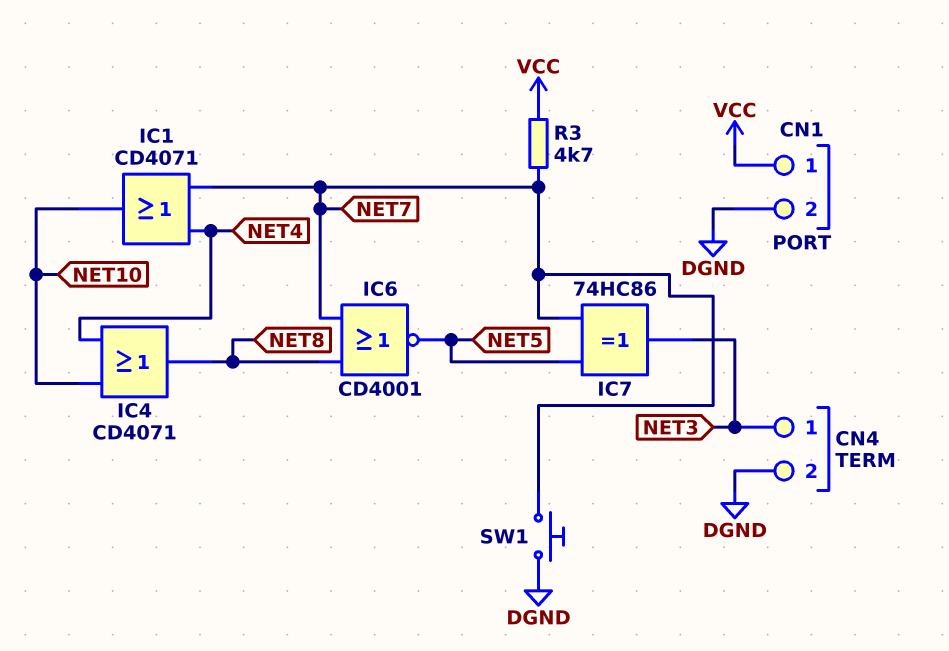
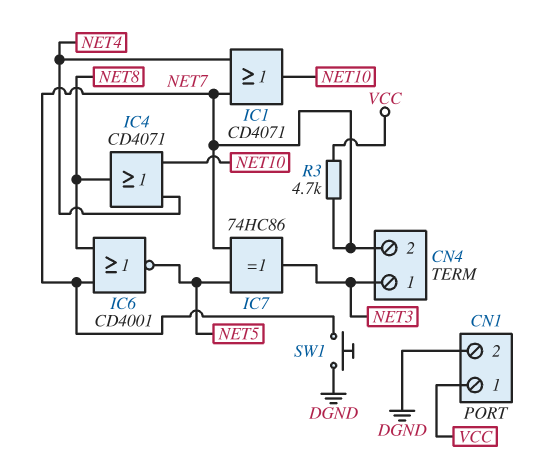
CN4 pin 2: DGND -> NET7

